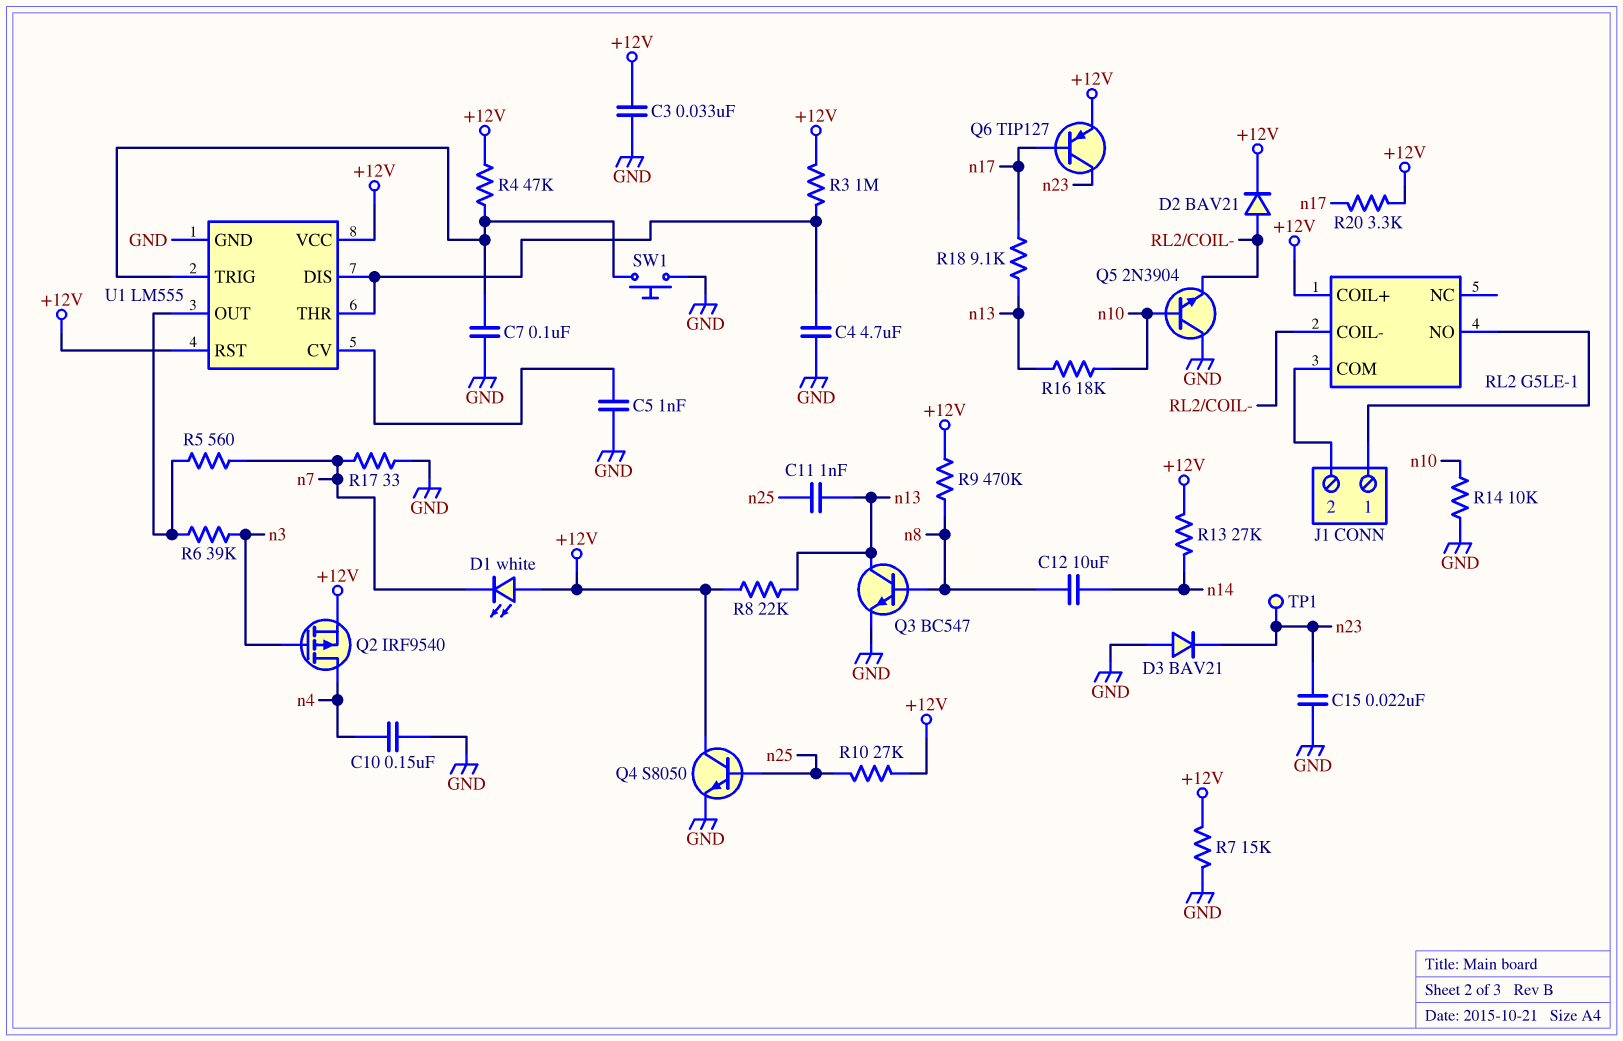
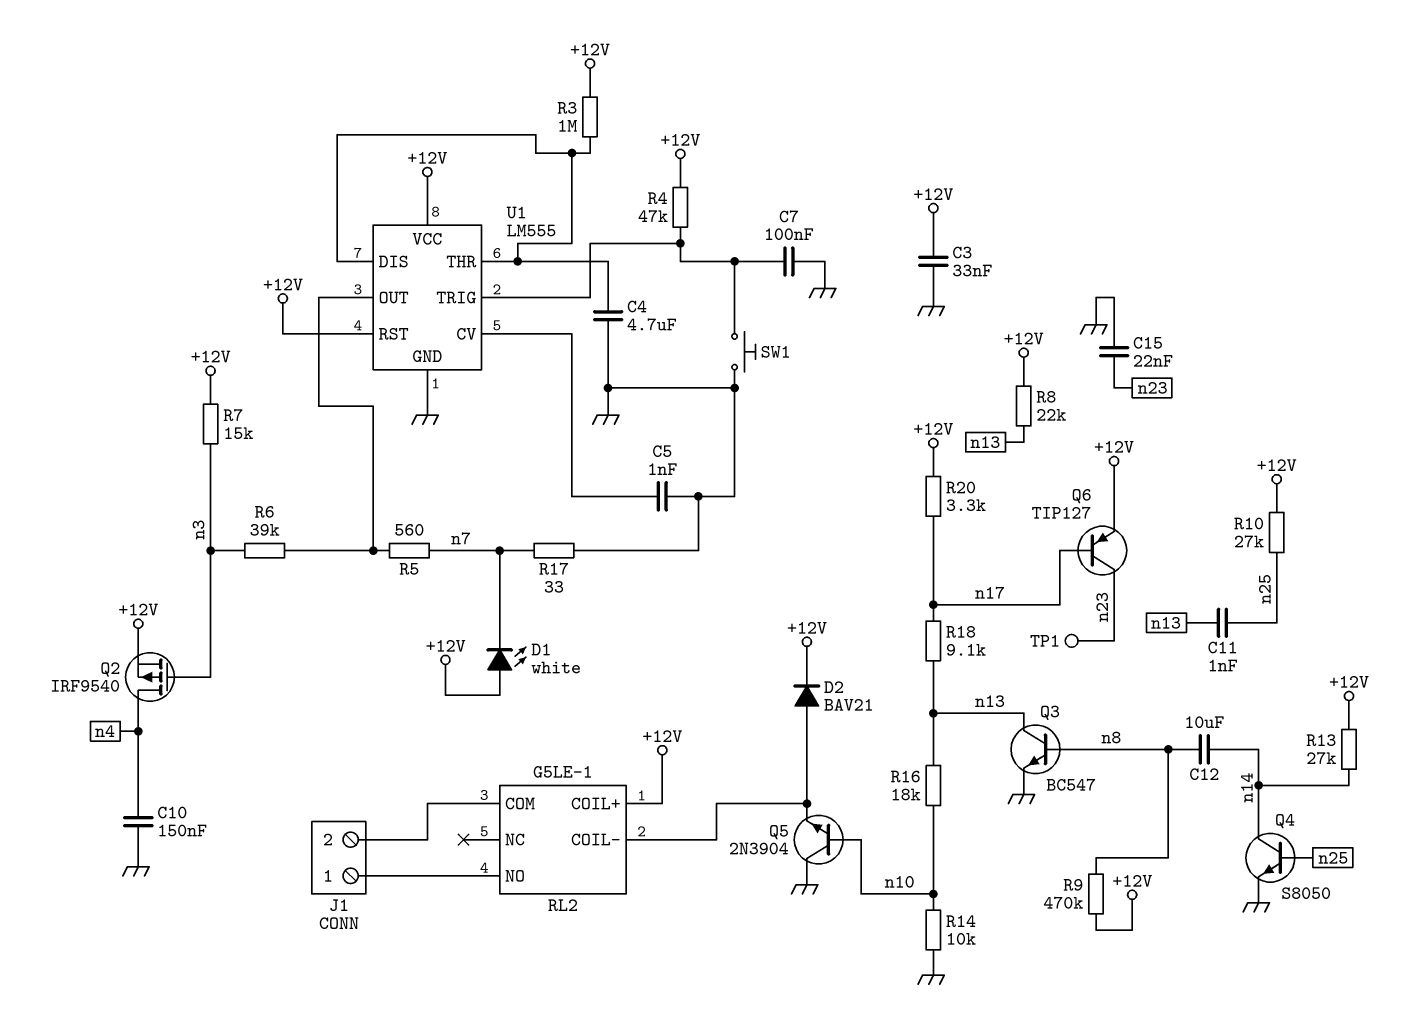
D3: diode BAV21 (A GND, K n23) -> none
Q4: NPN S8050 (B n25, C +12V, E GND) -> NPN S8050 (B n25, C n14, E GND)
R7: 15k (+12V, GND) -> 15k (+12V, n3)

